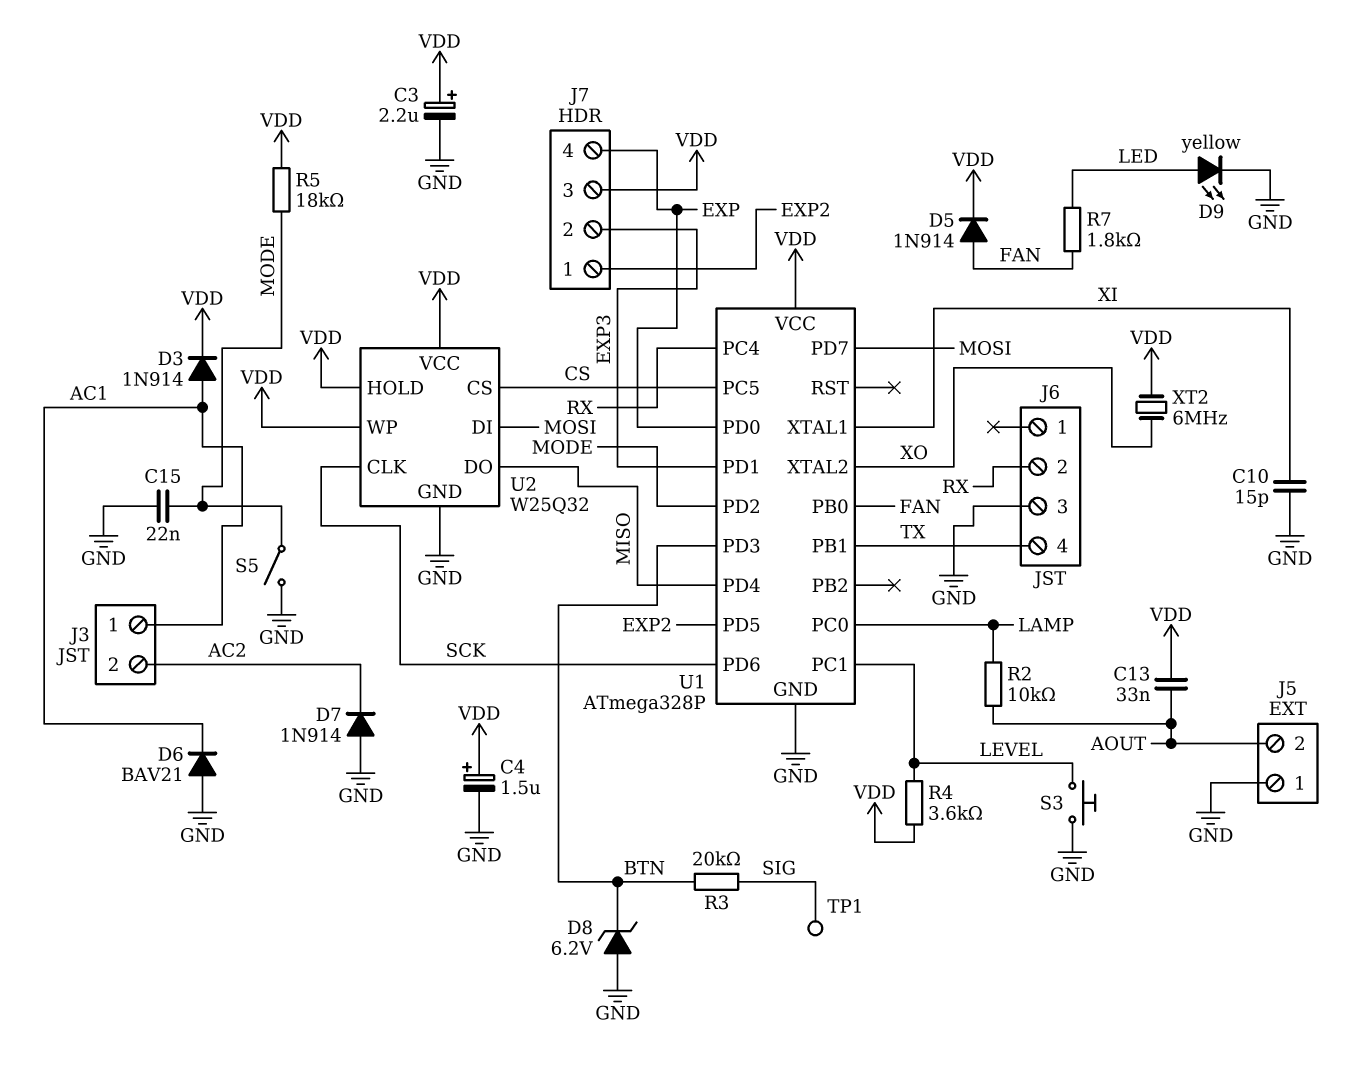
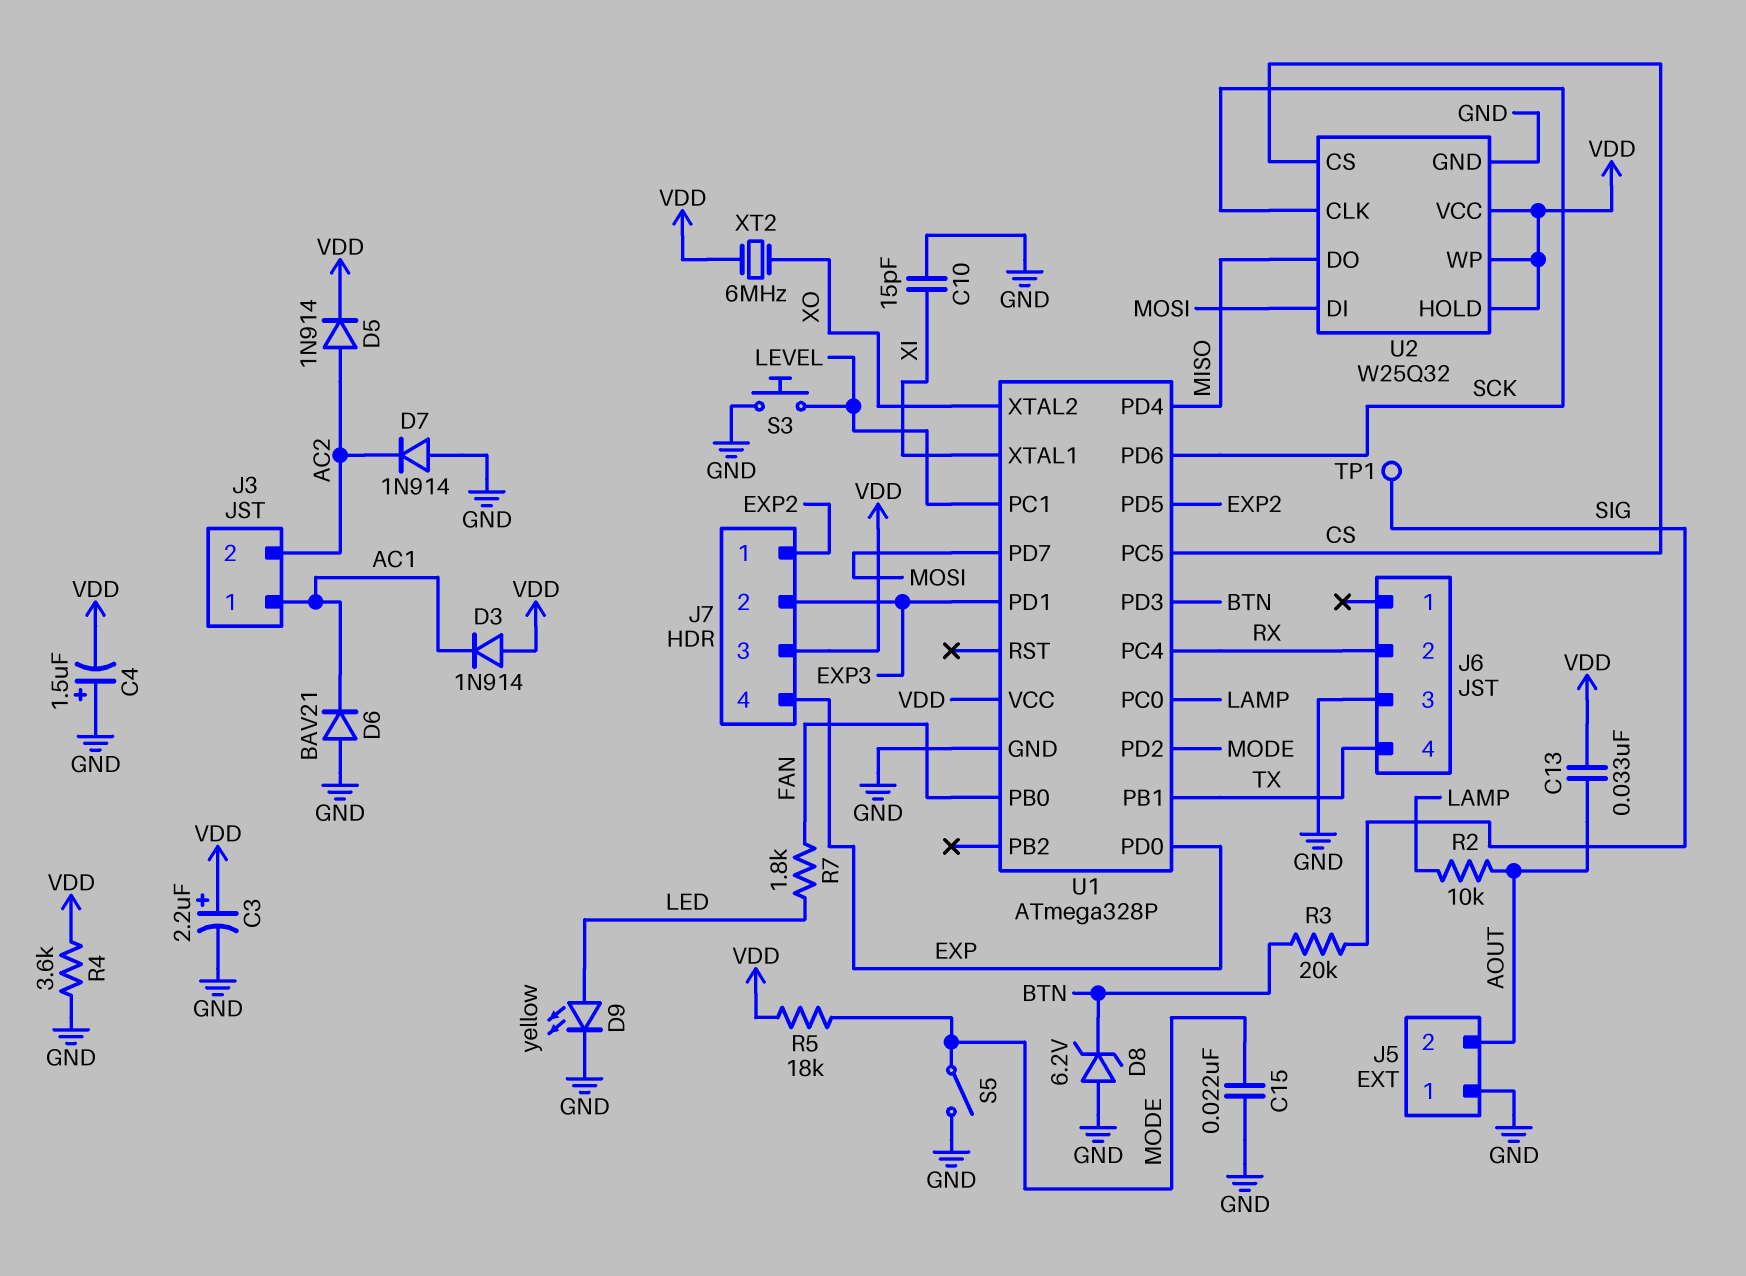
C4: 1.5uF (plus VDD, minus GND) -> 1.5uF (plus GND, minus VDD)
D3: diode 1N914 (A AC1, K VDD) -> diode 1N914 (A VDD, K AC1)
D5: diode 1N914 (A FAN, K VDD) -> diode 1N914 (A AC2, K VDD)
R4: 3.6k (LEVEL, VDD) -> 3.6k (GND, VDD)

